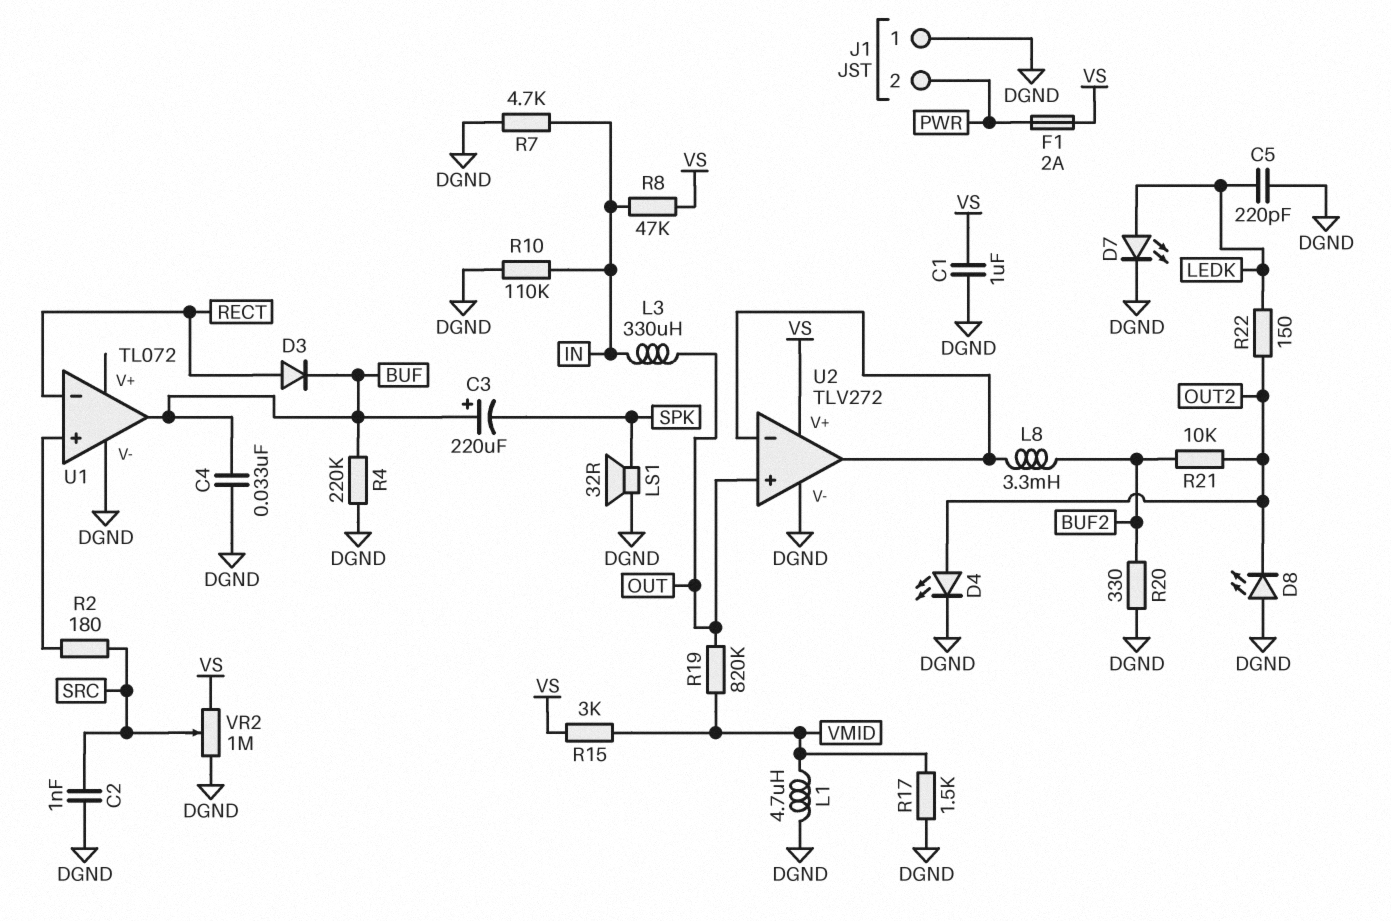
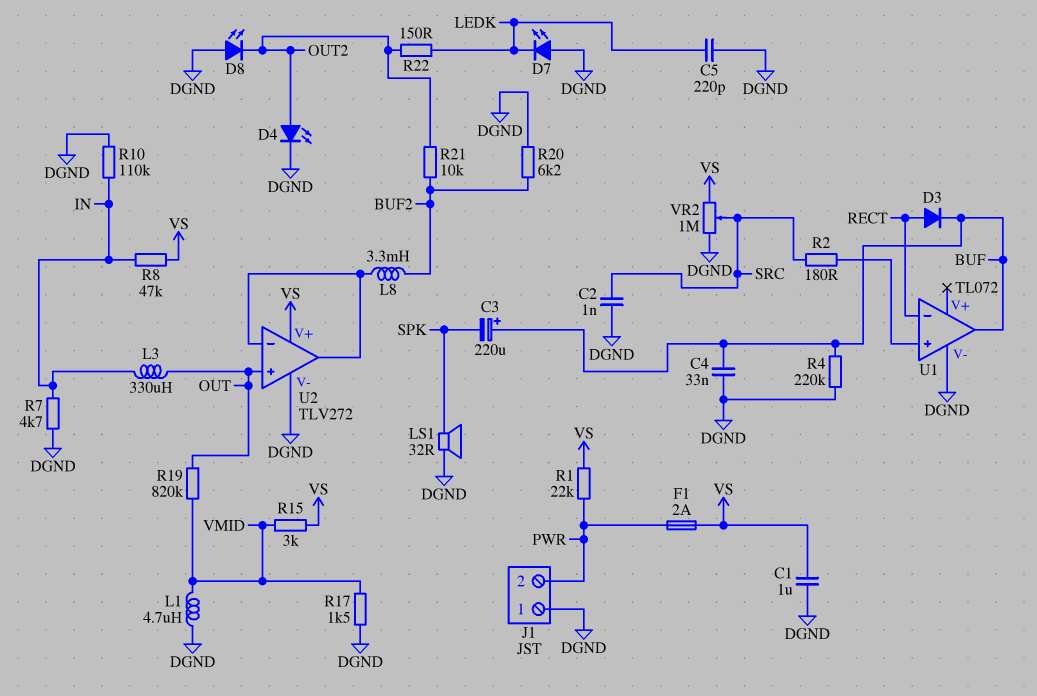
D7: LED (A LEDK, K DGND) -> LED (A DGND, K LEDK)
R1: none -> 22k (PWR, VS)
R20: 330 (BUF2, DGND) -> 6.2k (BUF2, DGND)

